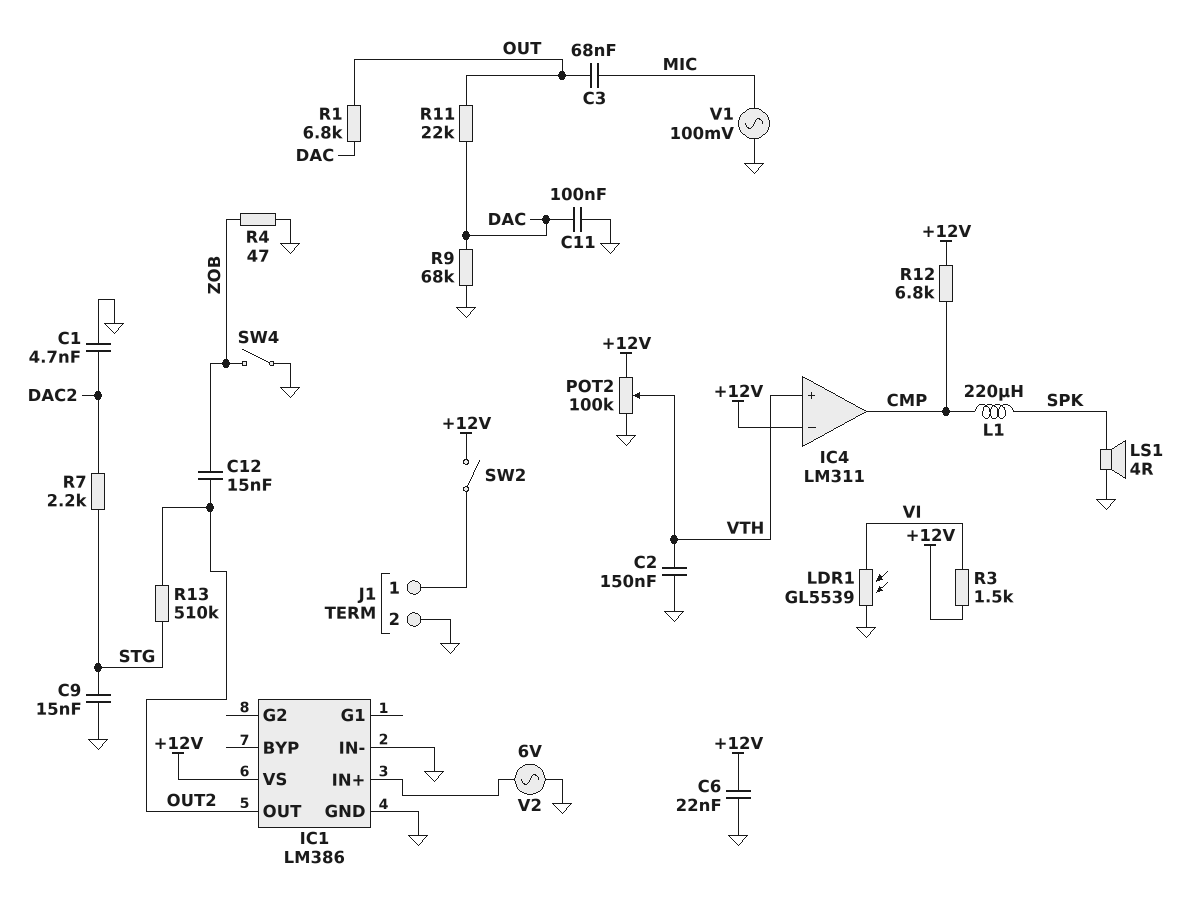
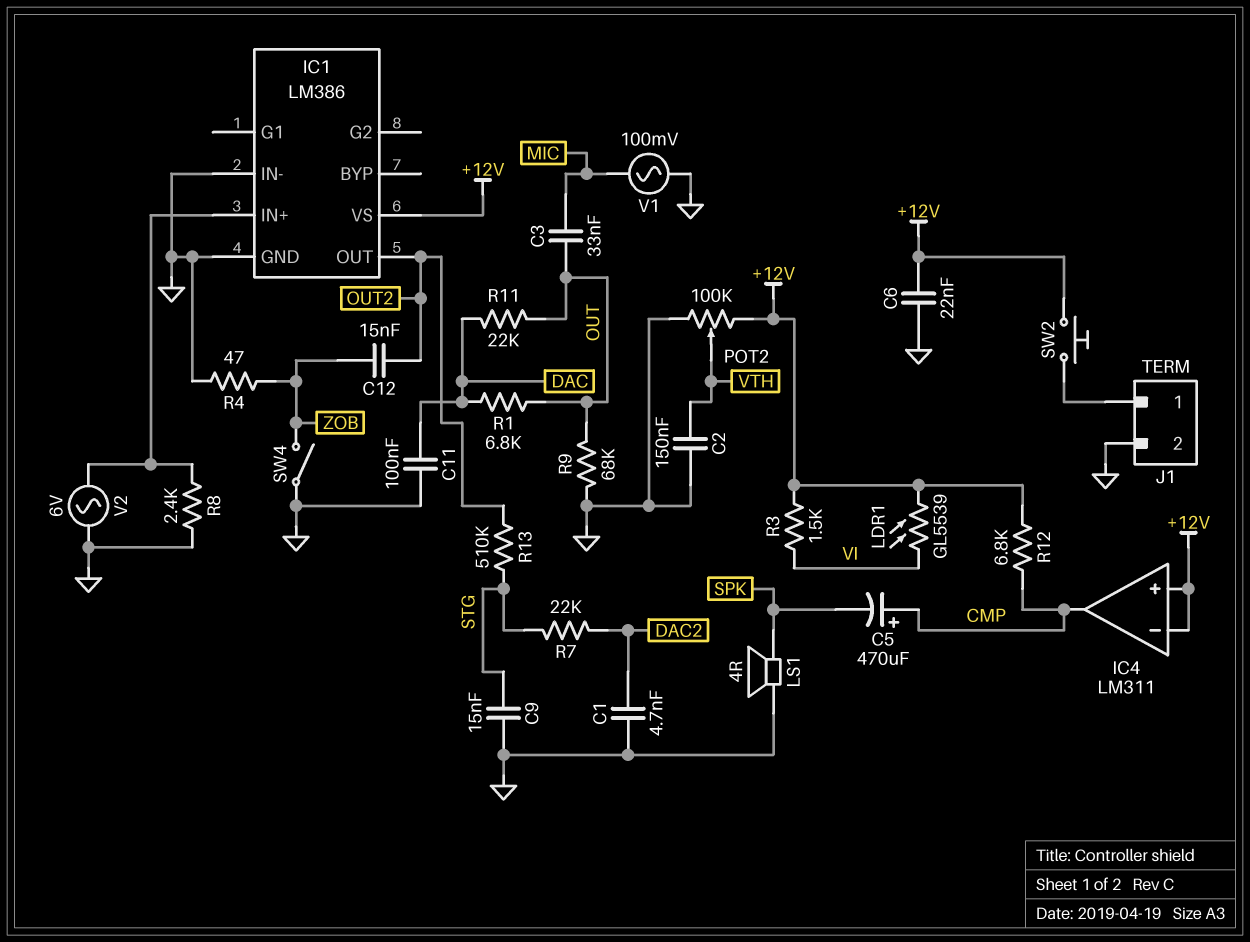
C3: 68nF (MIC, OUT) -> 33nF (MIC, OUT)
C5: none -> 470uF (plus CMP, minus SPK)
IC4 pin in+: VTH -> +12V
L1: 220uH (CMP, SPK) -> none
LDR1: GL5539 (GND, VI) -> GL5539 (+12V, VI)
R7: 2.2k (DAC2, STG) -> 22k (DAC2, STG)
R8: none -> 2.4k (GND, IC1/IN+)
R9: 68k (DAC, GND) -> 68k (GND, OUT)
SW2: switch (+12V, J1/1) -> button (+12V, J1/1)

